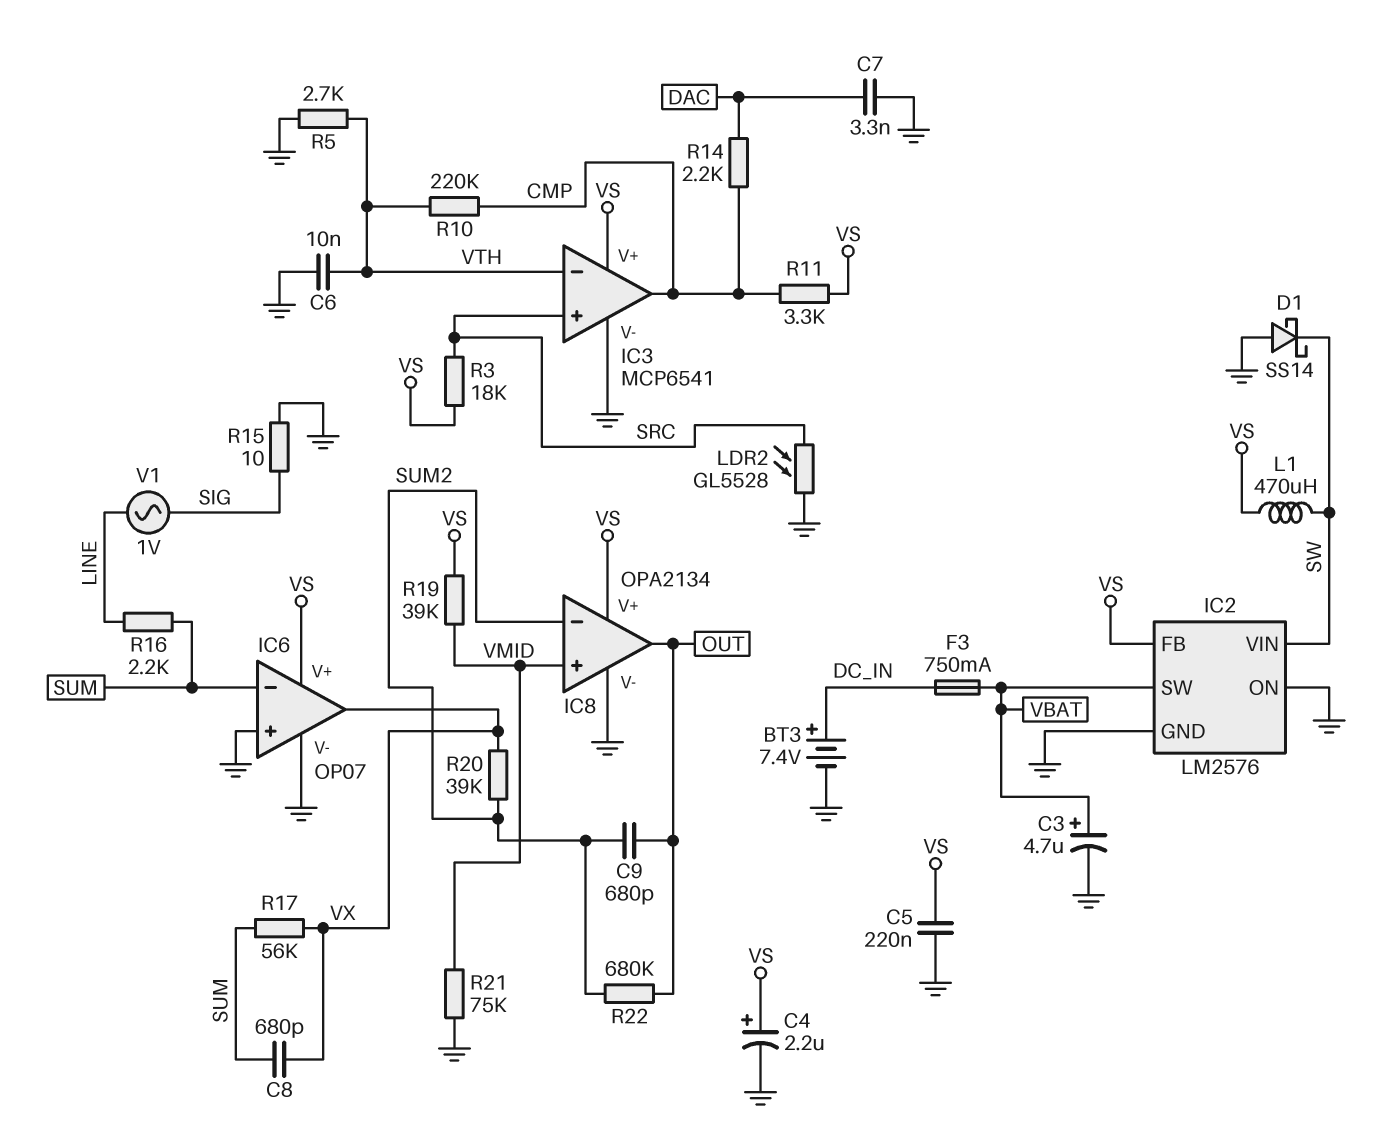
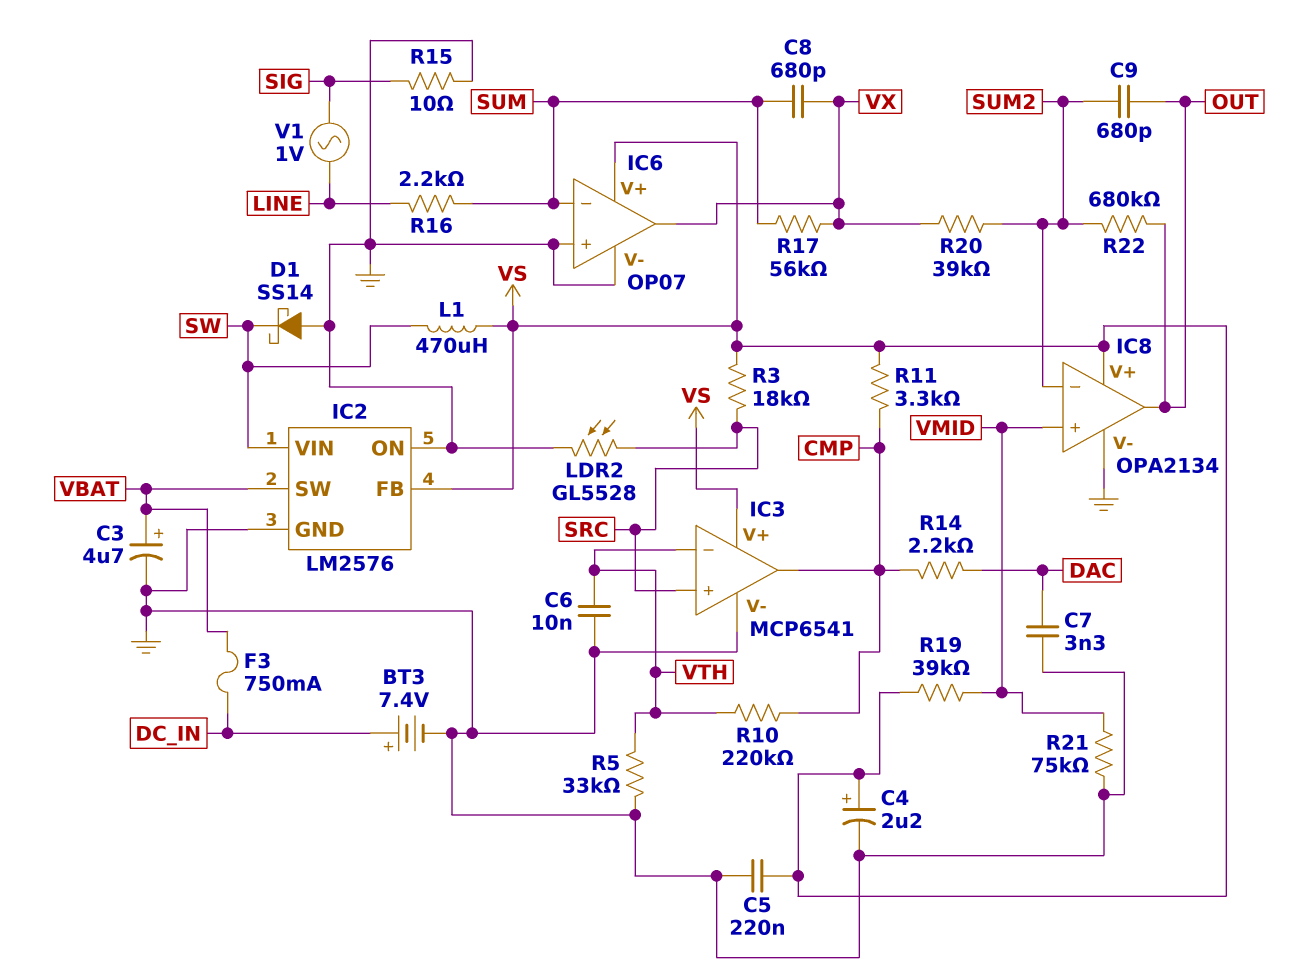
R5: 2.7k (GND, VTH) -> 33k (GND, VTH)

